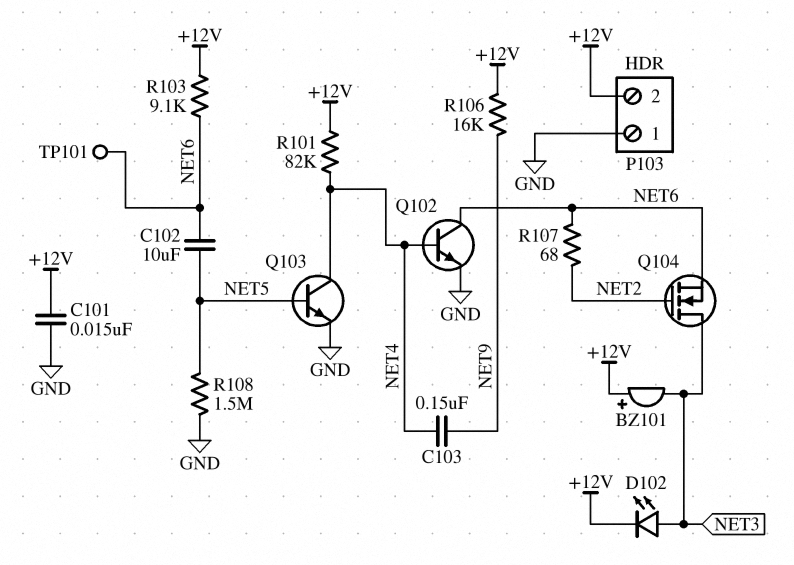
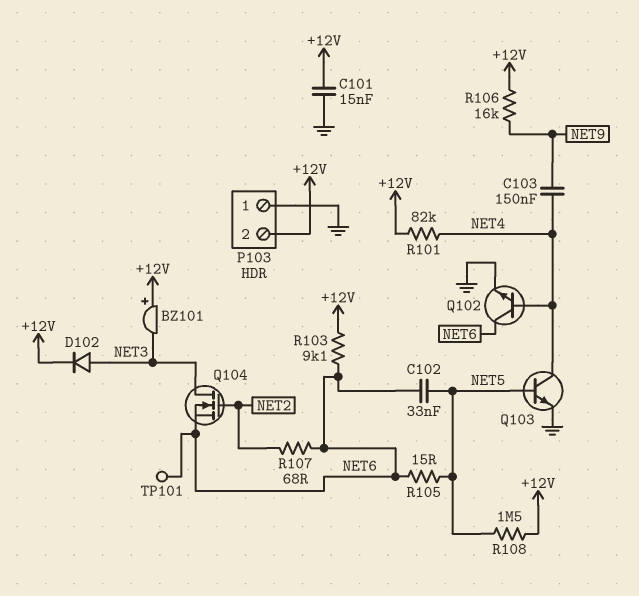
C102: 10uF (NET5, NET6) -> 33nF (NET5, NET6)
D102: LED (A NET3, K +12V) -> diode (A NET3, K +12V)
R105: none -> 15 (NET5, NET6)
R108: 1.5M (GND, NET5) -> 1.5M (+12V, NET5)

